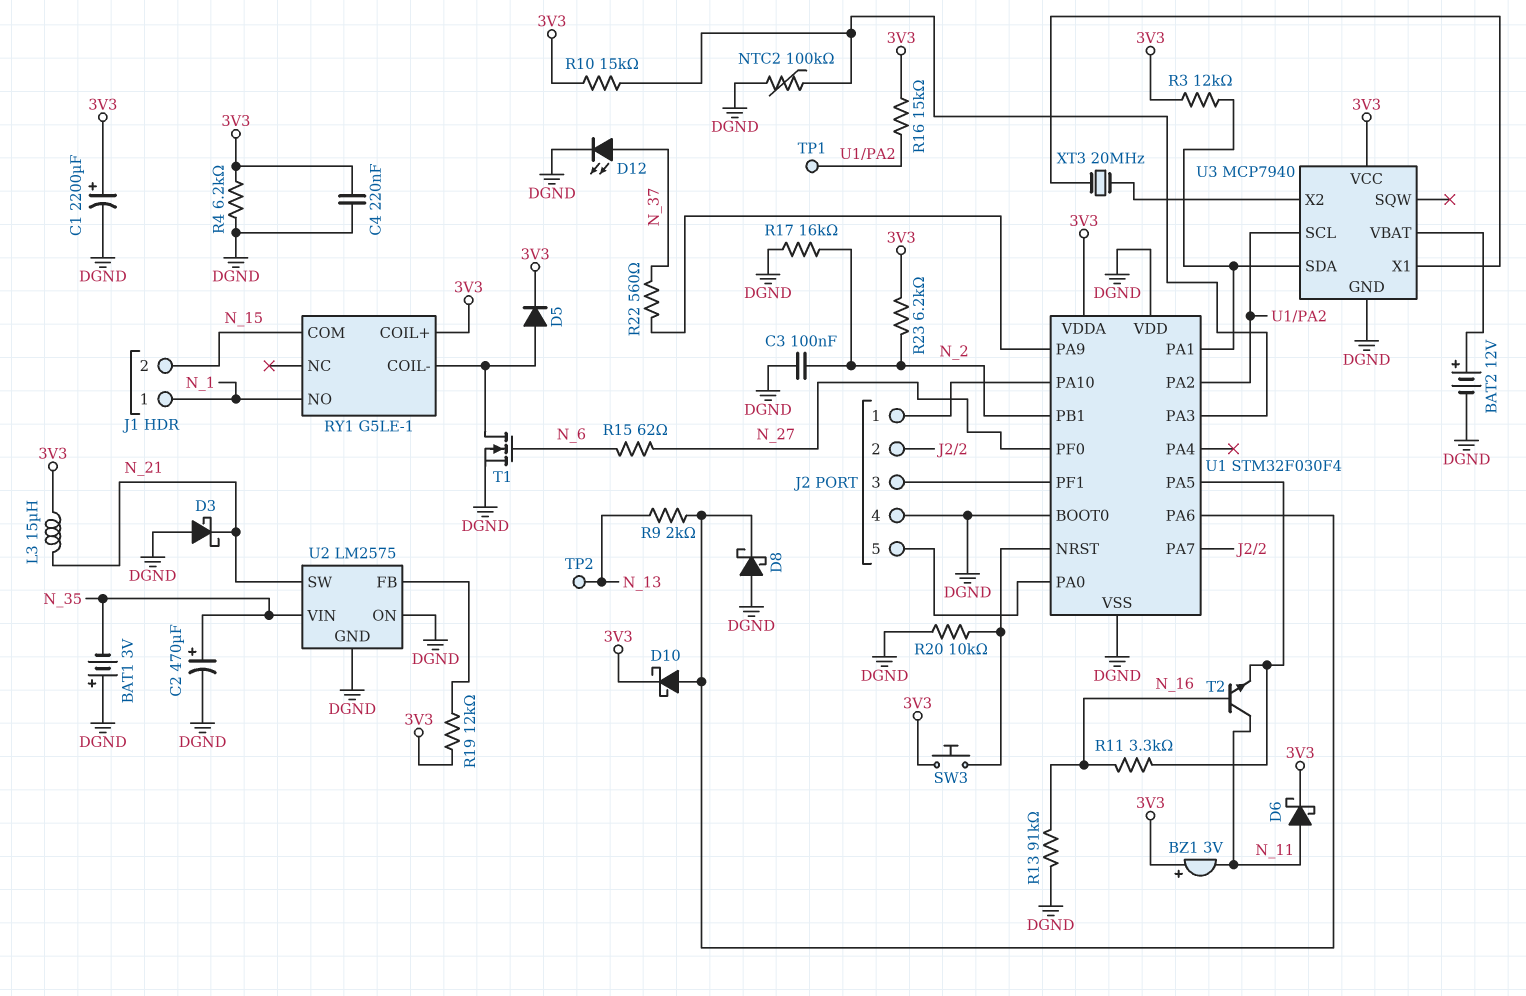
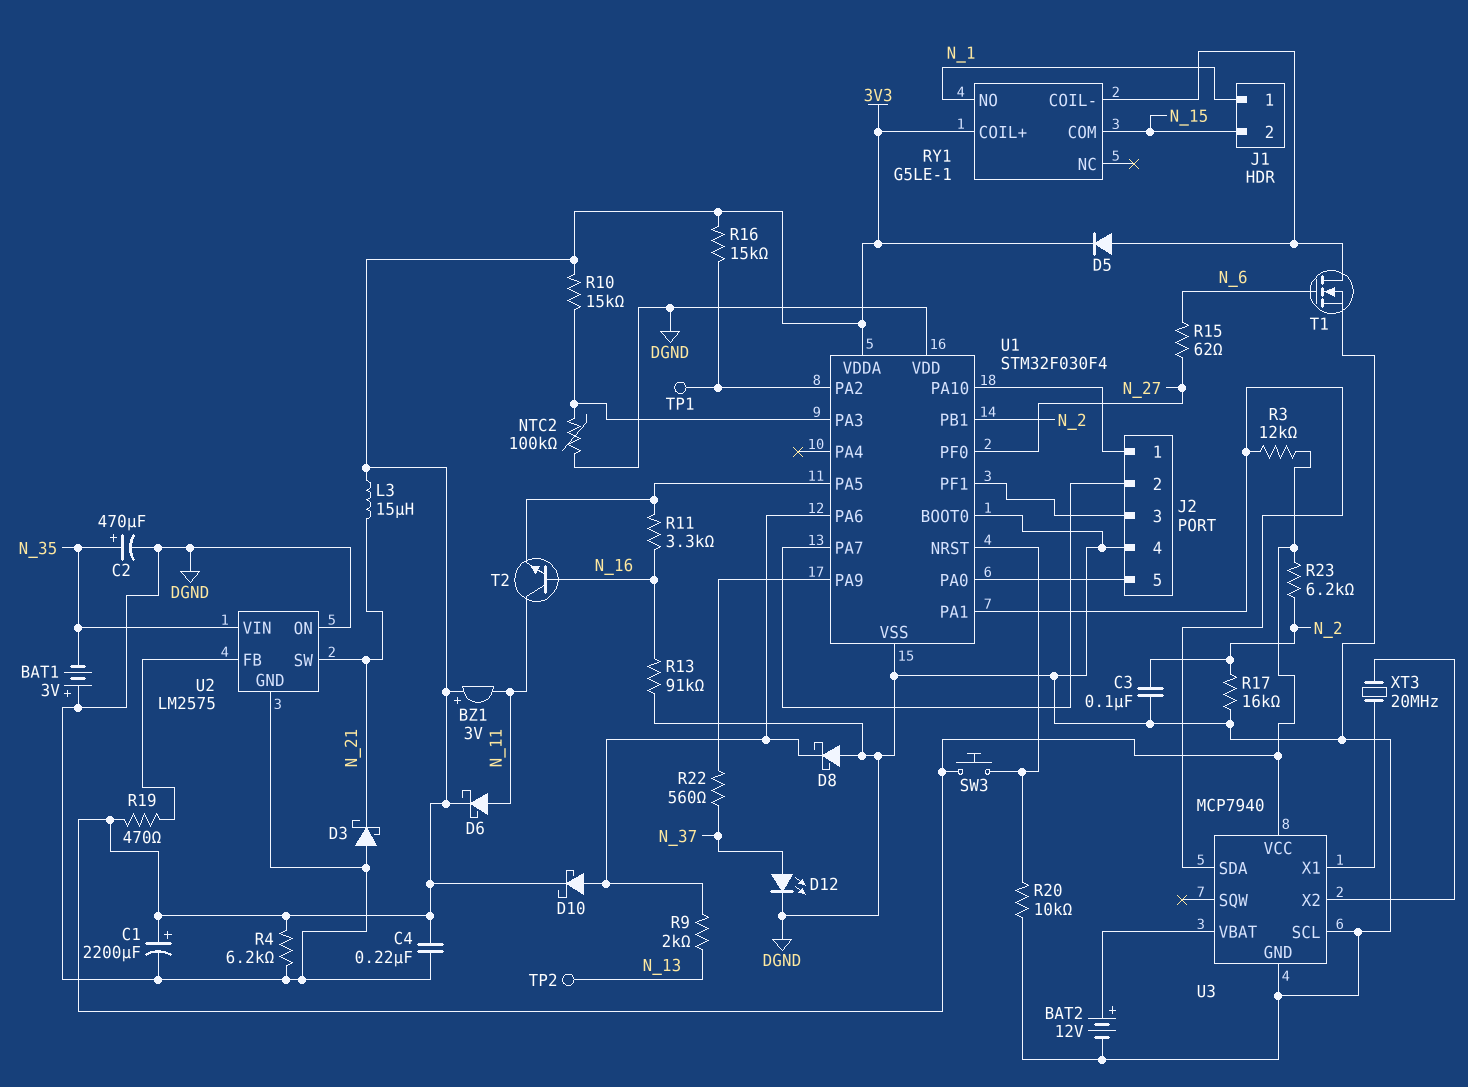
R19: 12k (3V3, U2/FB) -> 470 (3V3, U2/FB)
U3 pin SCL: U1/PA2 -> DGND

